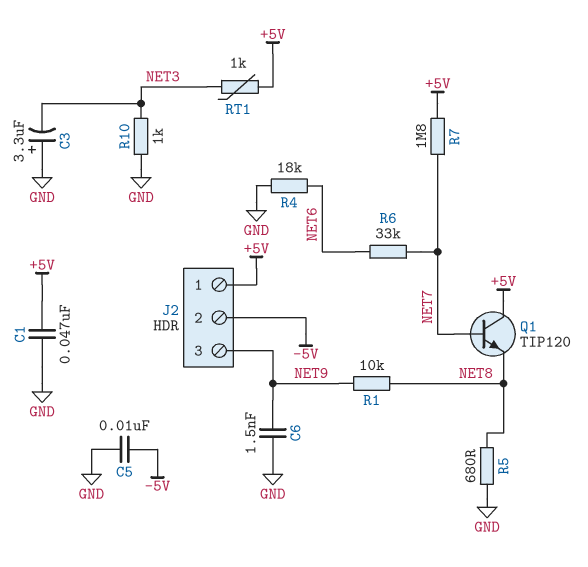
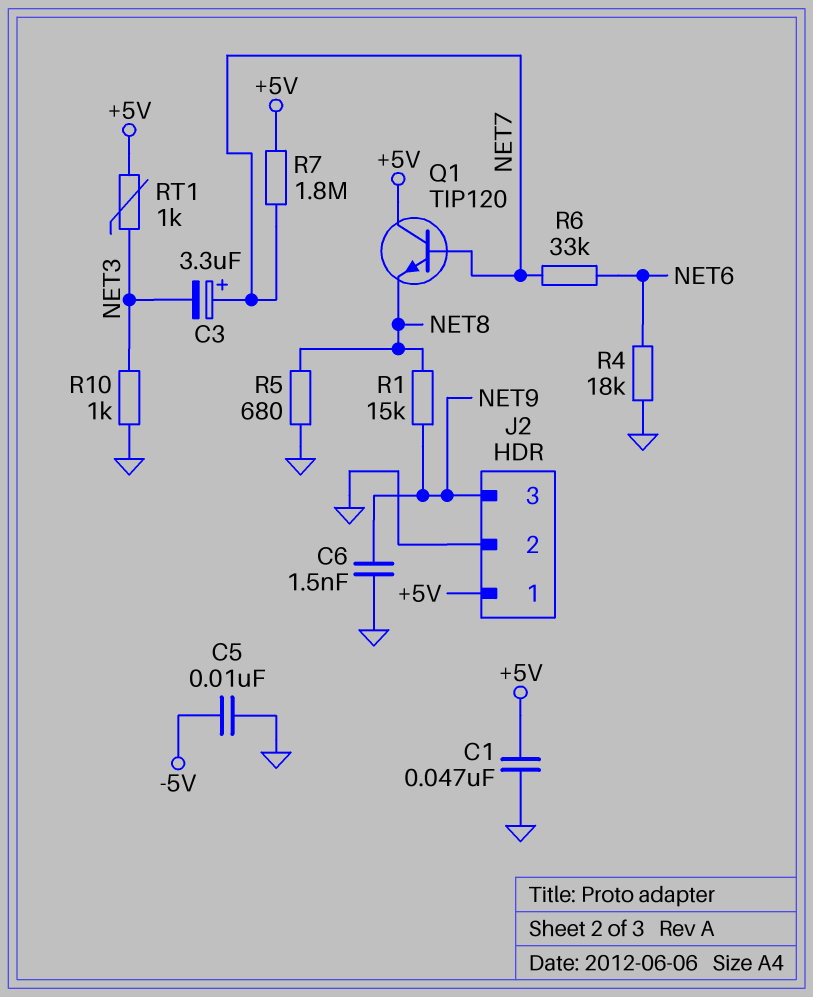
C3: 3.3uF (plus GND, minus NET3) -> 3.3uF (plus NET7, minus NET3)
J2 pin 2: -5V -> GND
R1: 10k (NET8, NET9) -> 15k (NET8, NET9)

